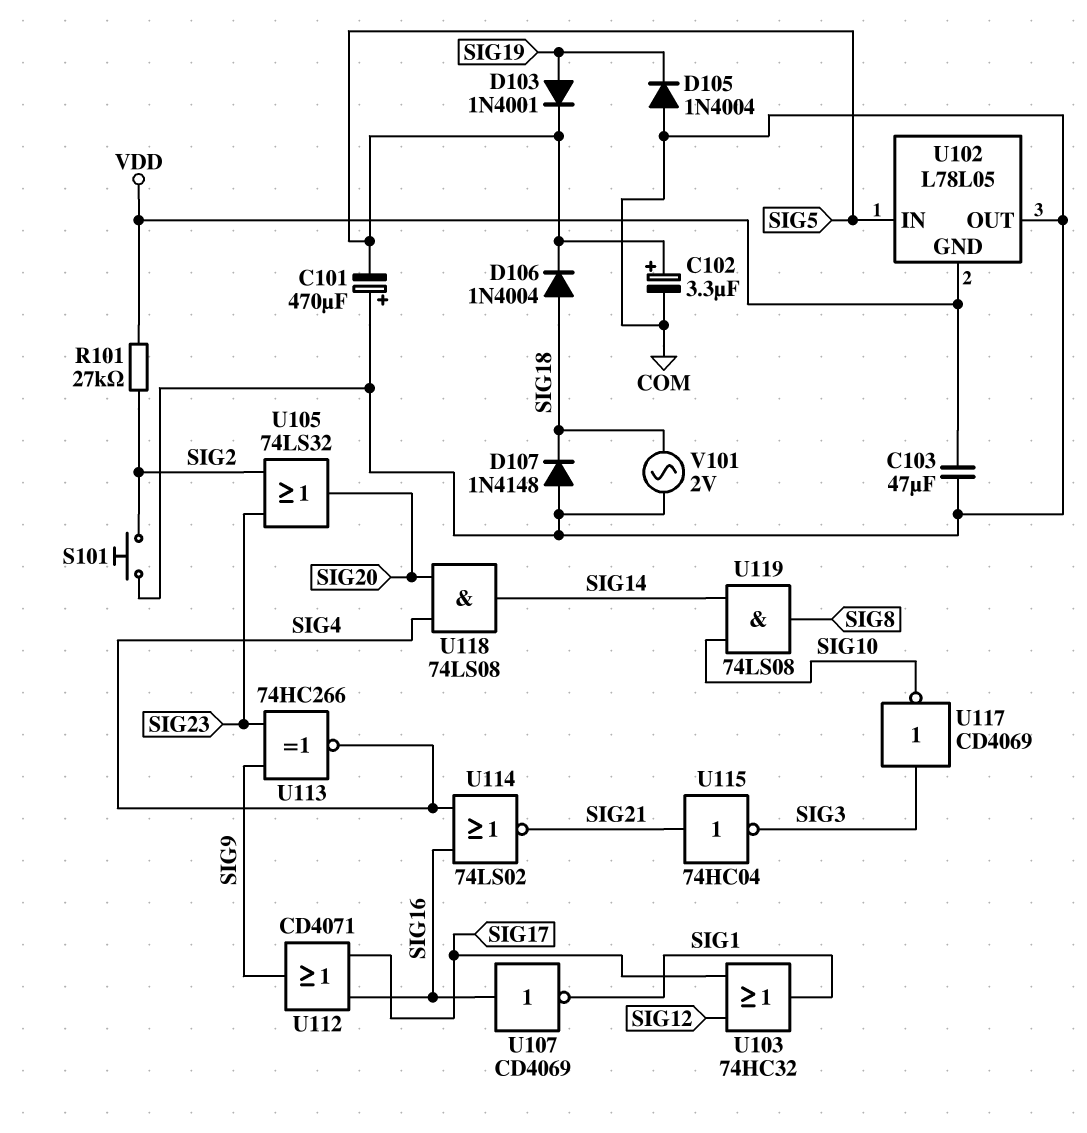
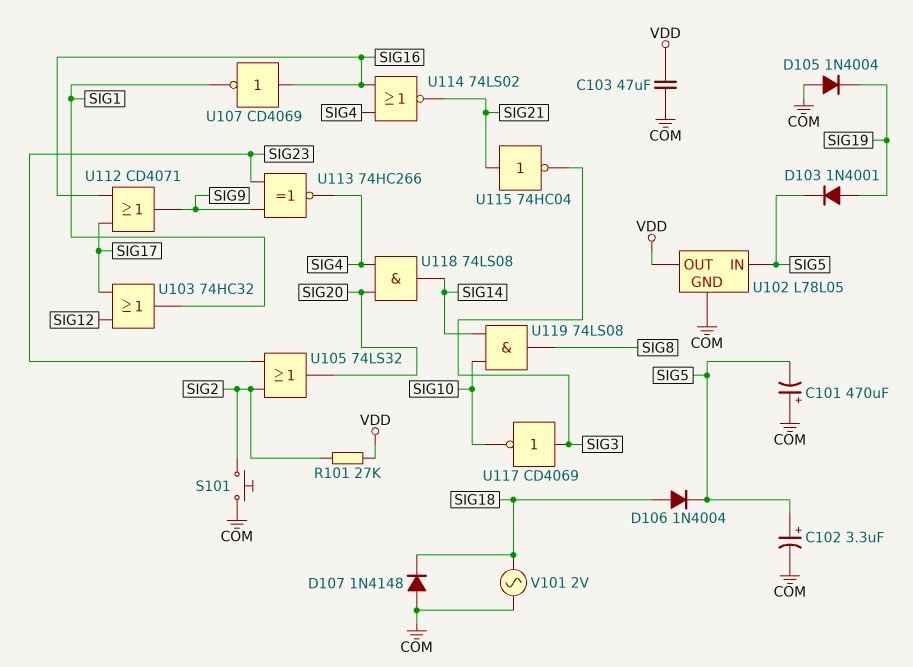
U102 pin GND: VDD -> COM
U102 pin OUT: COM -> VDD

